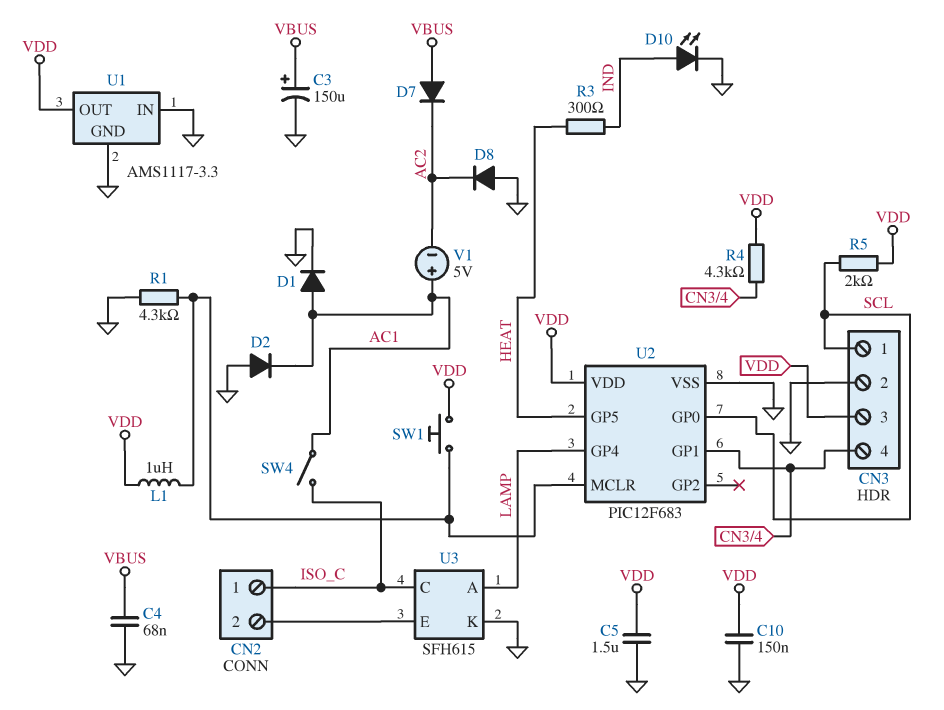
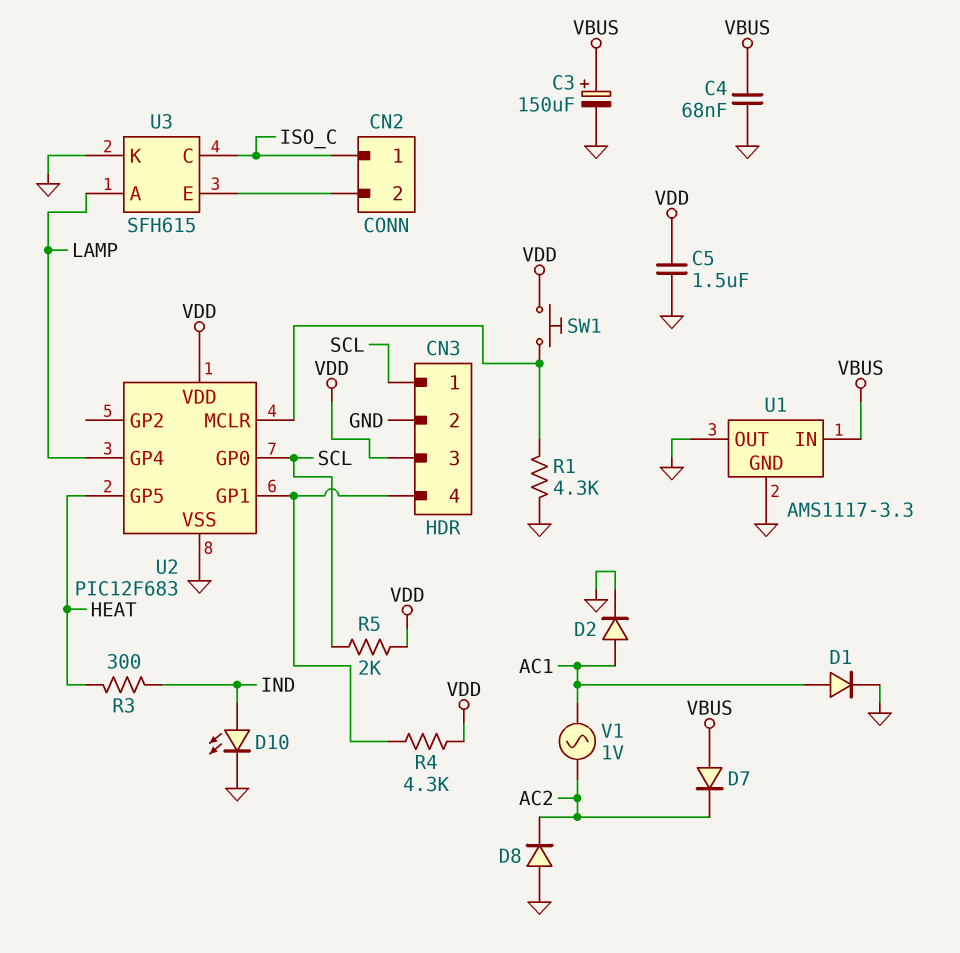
C10: 150nF (GND, VDD) -> none
D2: diode (A GND, K AC1) -> diode (A AC1, K GND)
L1: 1uH (U2/MCLR, VDD) -> none
SW4: switch (AC1, ISO_C) -> none
U1 pin IN: GND -> VBUS
U1 pin OUT: VDD -> GND
V1: 5V (plus AC1, minus AC2) -> AC 1V (AC1, AC2)

